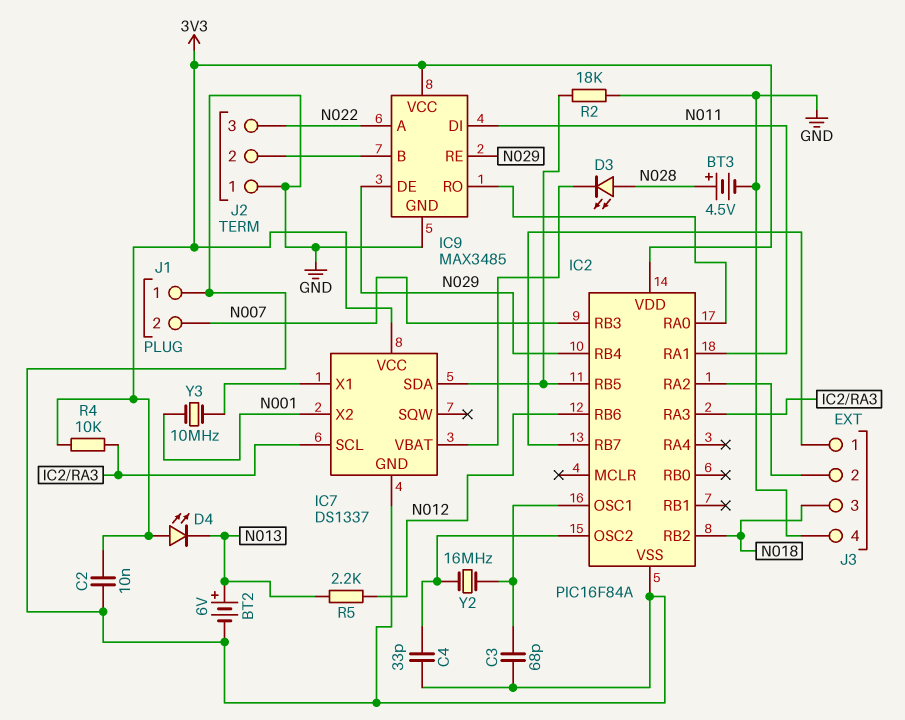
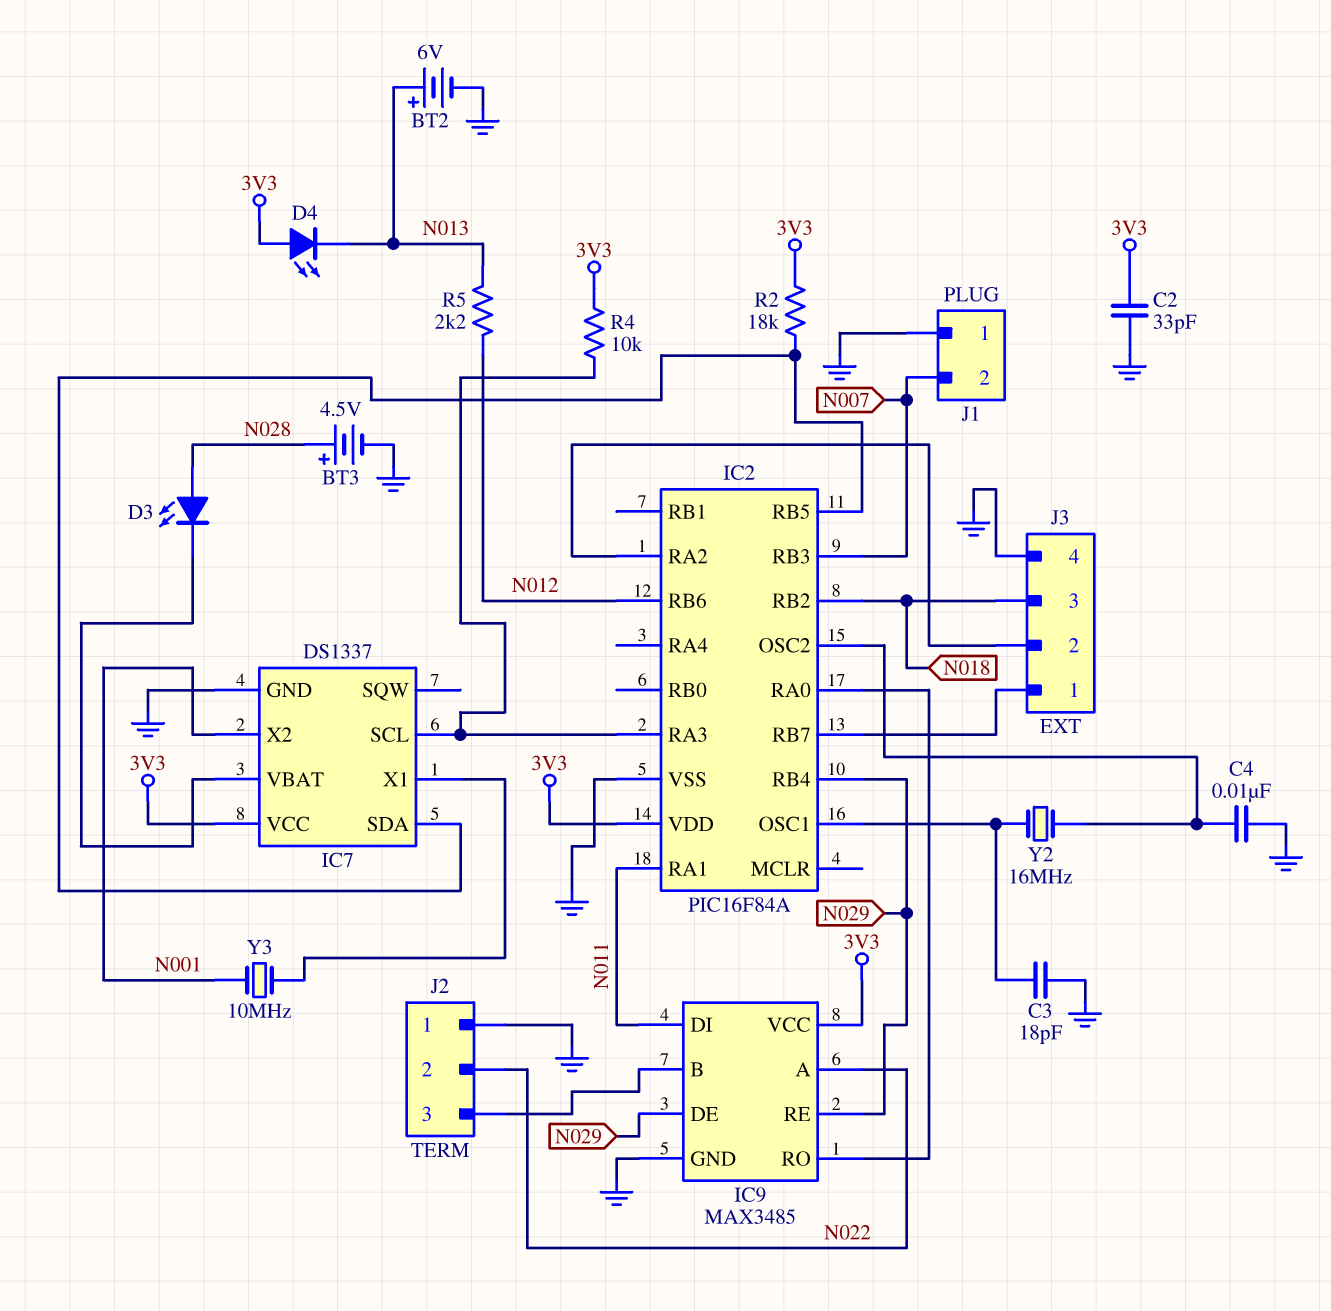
C2: 10nF (3V3, GND) -> 33pF (3V3, GND)
C3: 68pF (GND, IC2/OSC1) -> 18pF (GND, IC2/OSC1)
C4: 33pF (GND, IC2/OSC2) -> 10nF (GND, IC2/OSC2)
J2 pin 2: IC9/B -> N022
J2 pin 3: N022 -> IC9/B
R2: 18k (GND, IC2/RB5) -> 18k (3V3, IC2/RB5)

